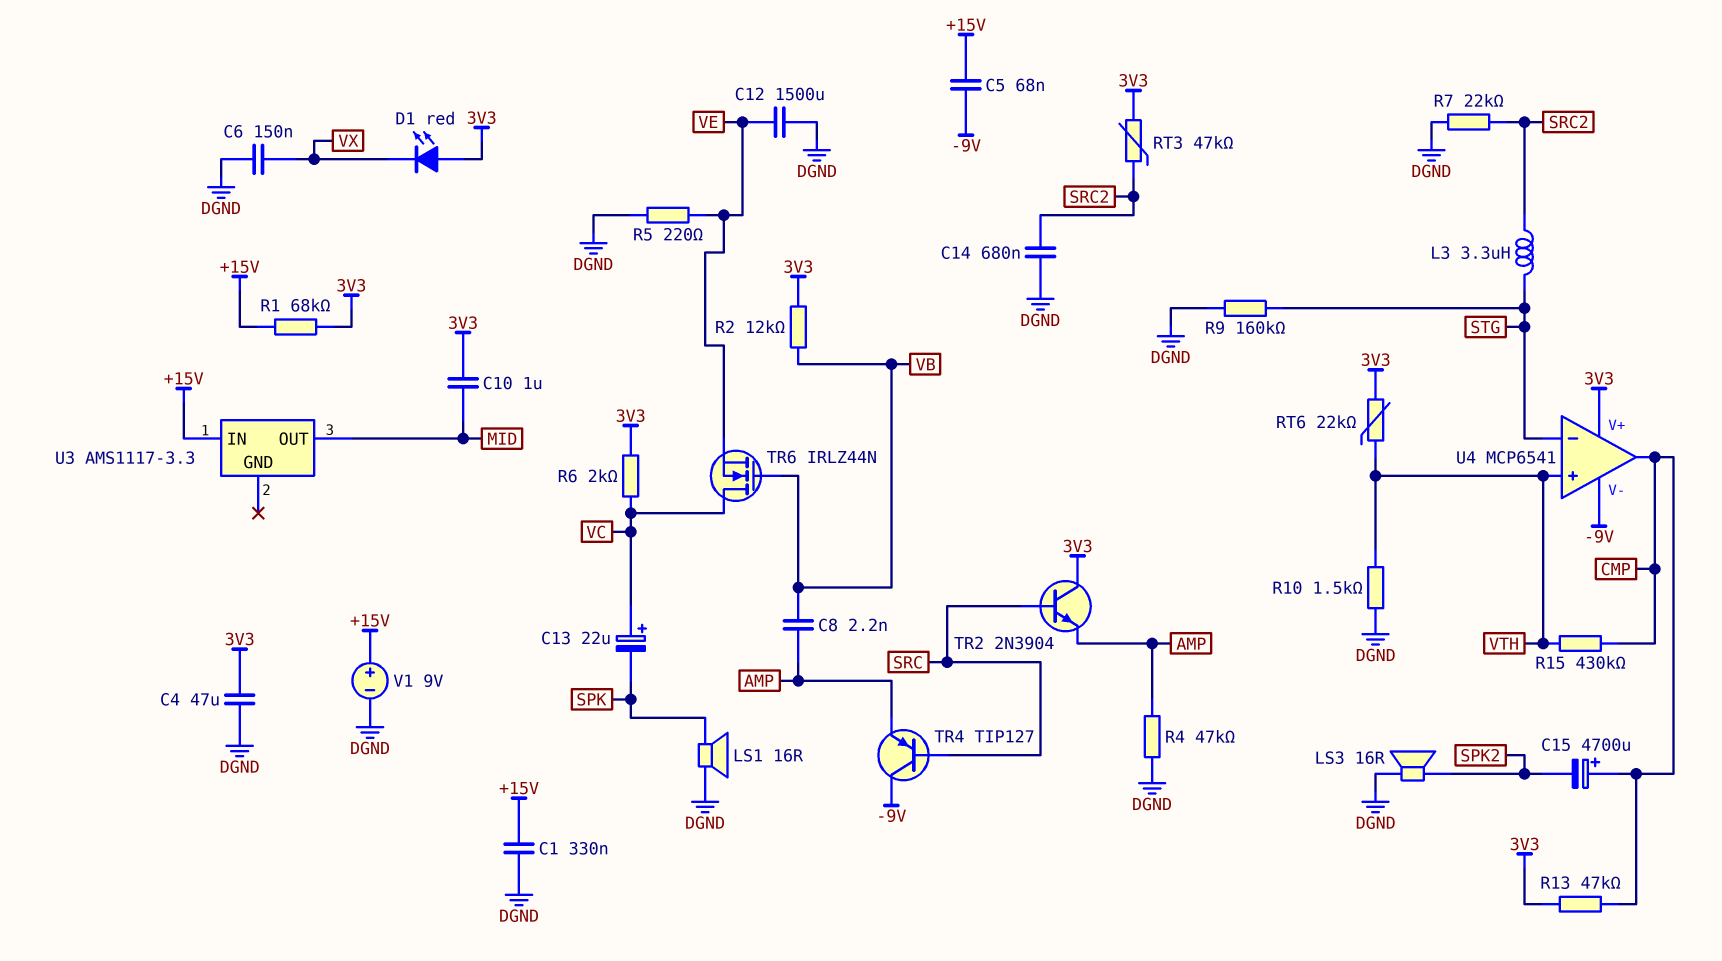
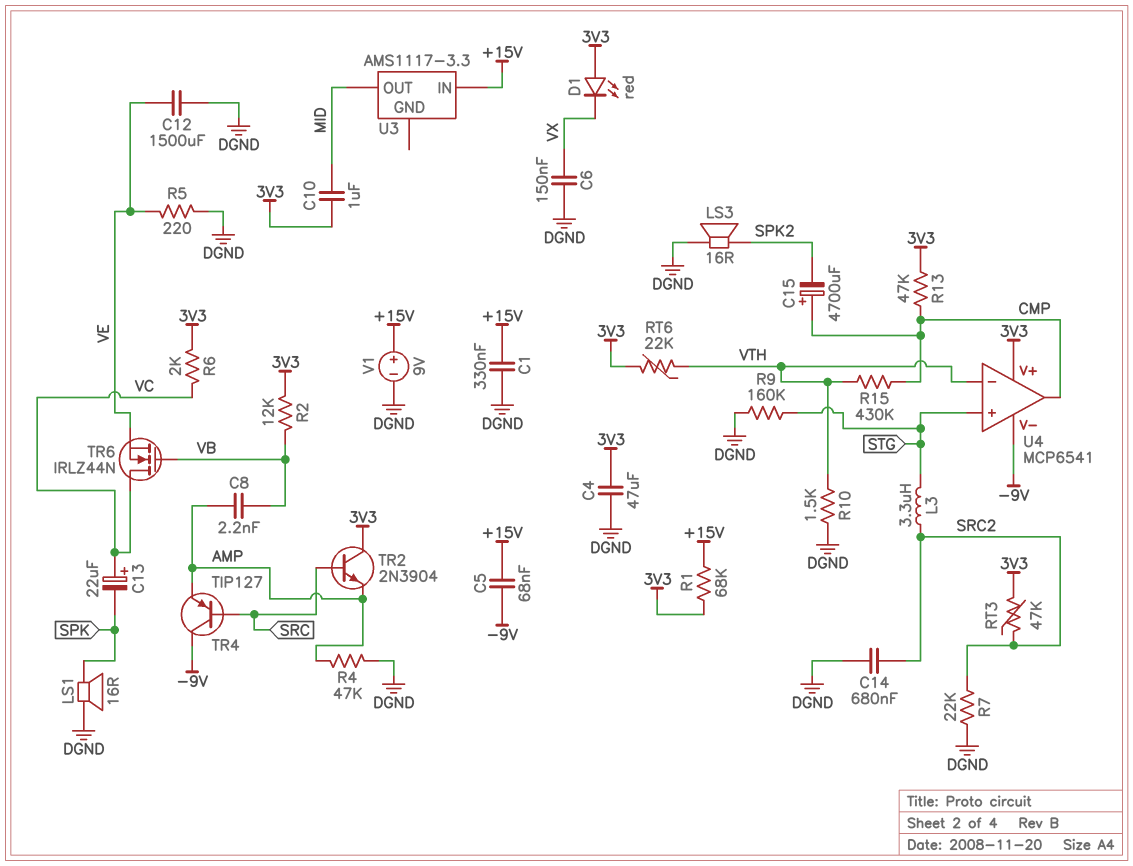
U4 pin in+: VTH -> STG
U4 pin in-: STG -> VTH

